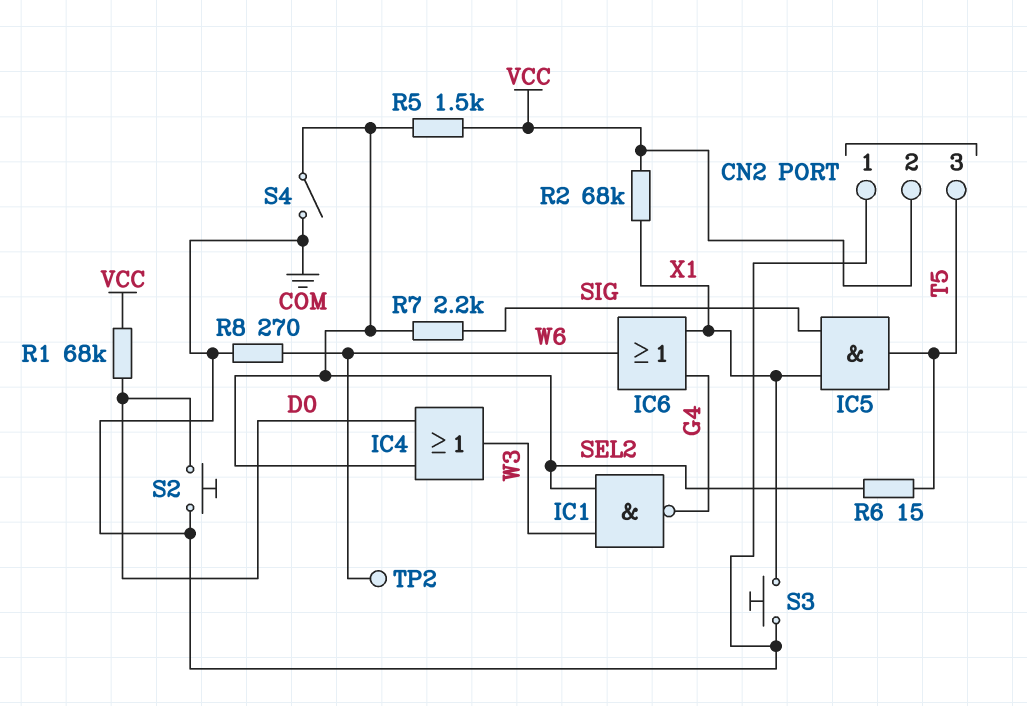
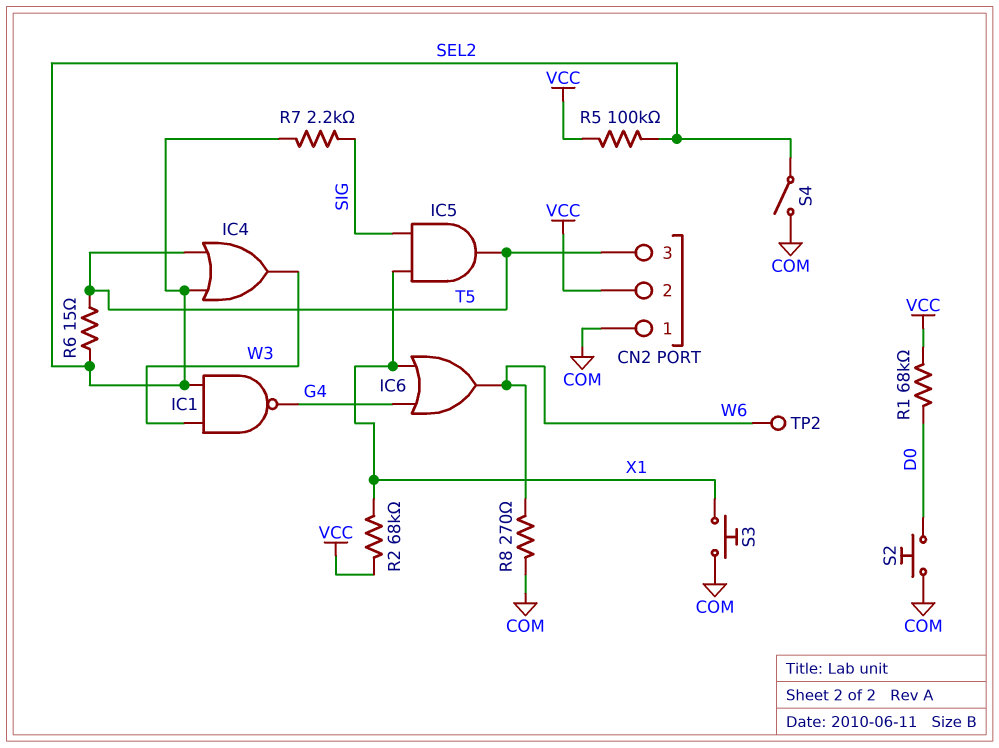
IC4: OR (in D0, in SEL2, out W3) -> OR (in SEL2, in T5, out W3)
R5: 1.5k (SEL2, VCC) -> 100k (SEL2, VCC)

